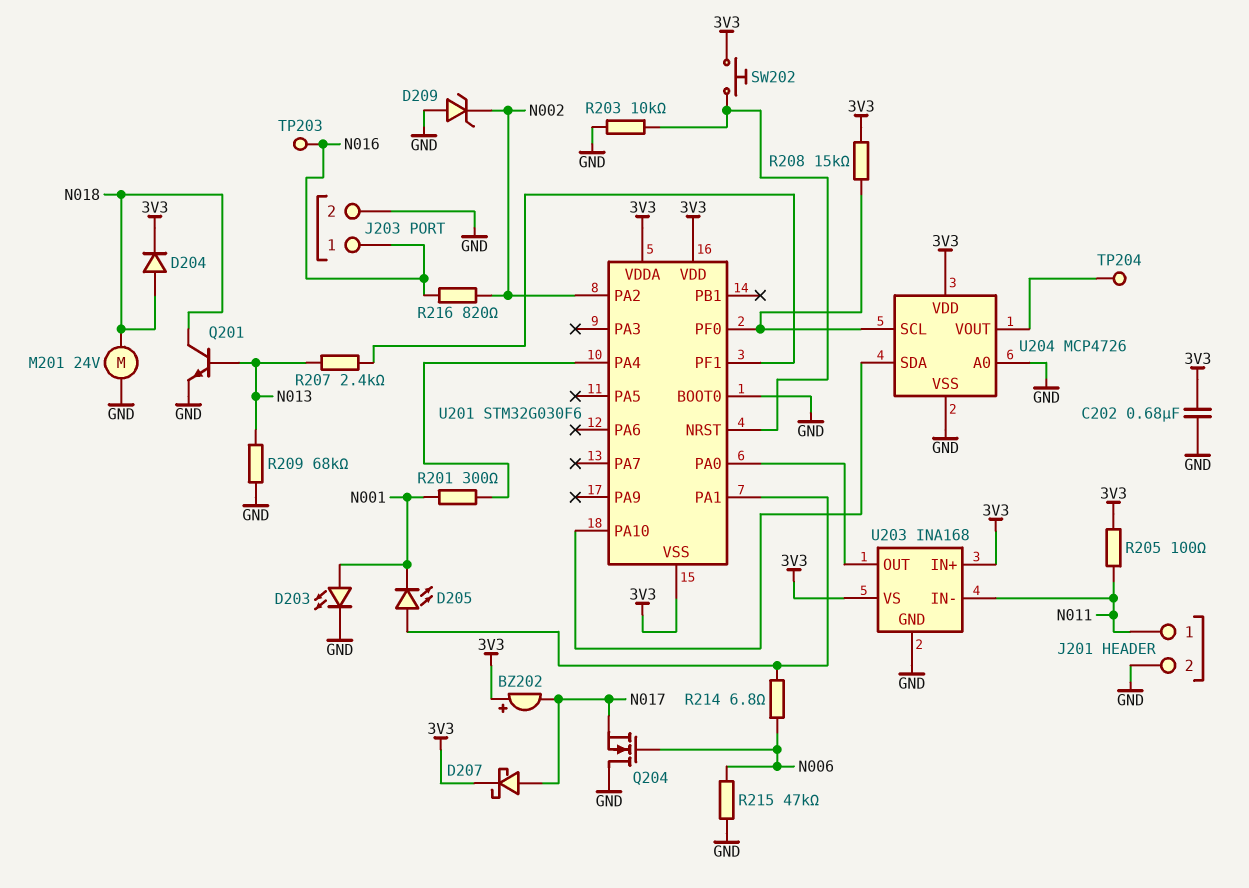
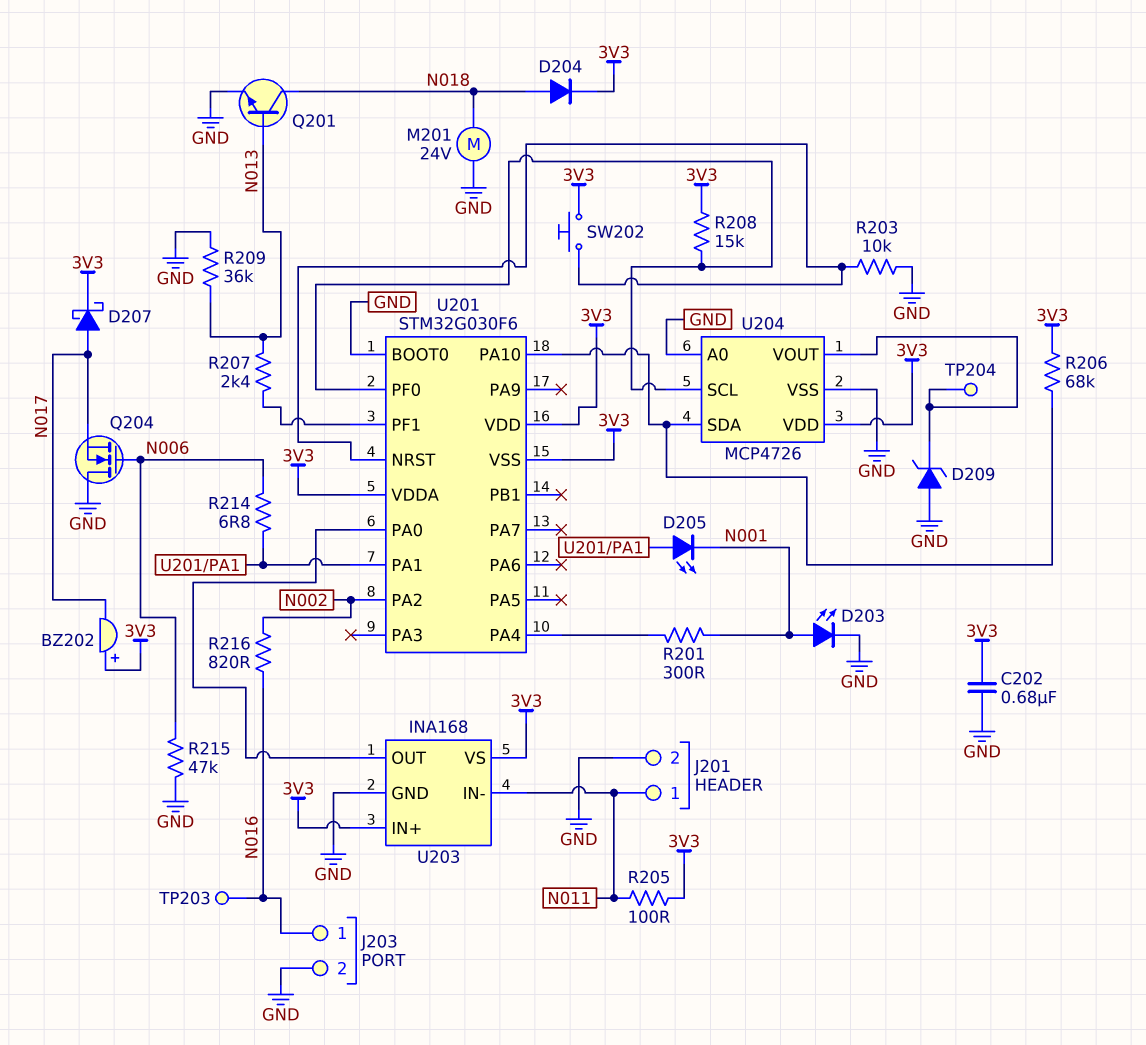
D209: zener (A GND, K N002) -> zener (A GND, K U204/VOUT)
R206: none -> 68k (3V3, U201/PA10)
R209: 68k (GND, N013) -> 36k (GND, N013)

